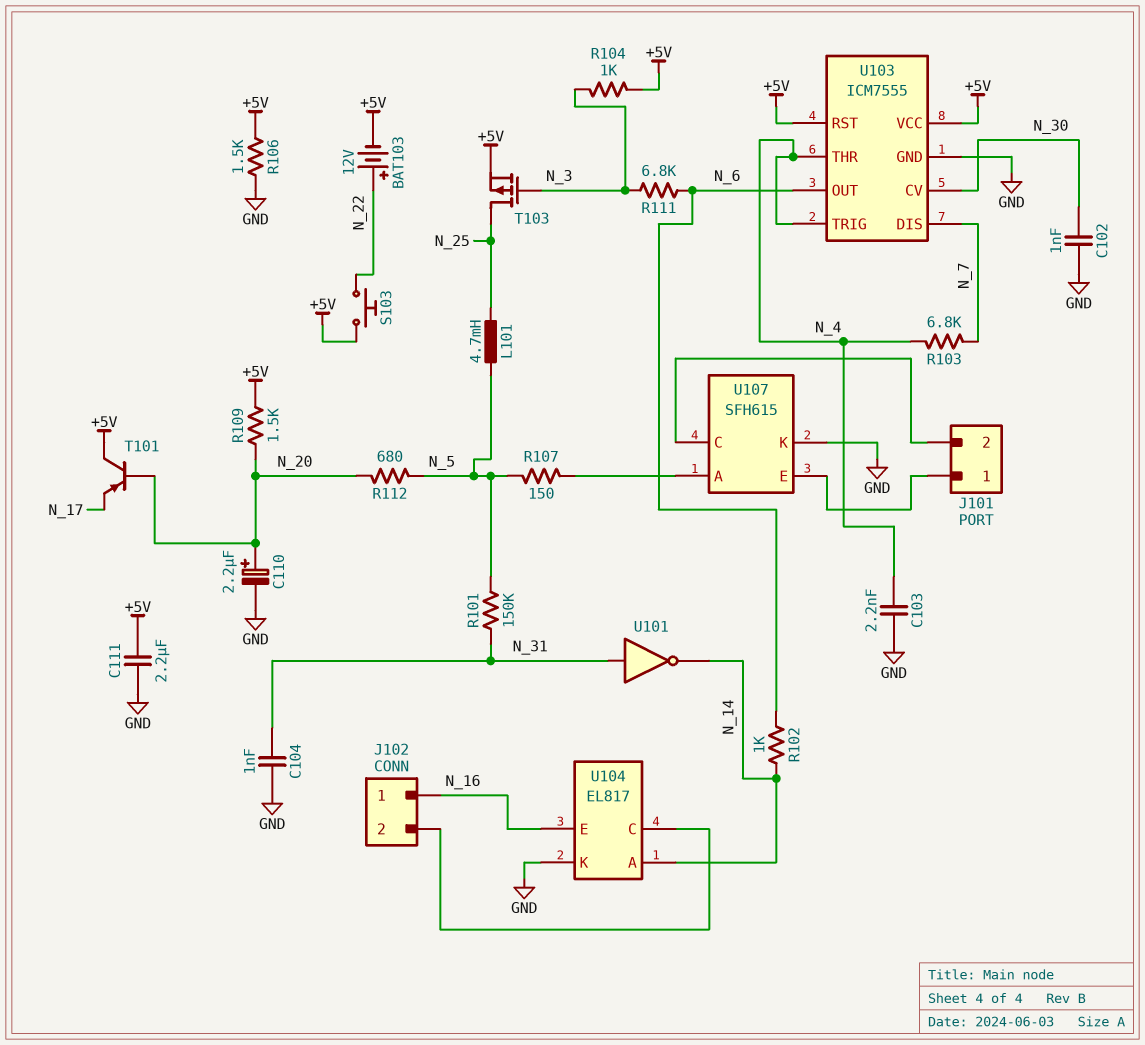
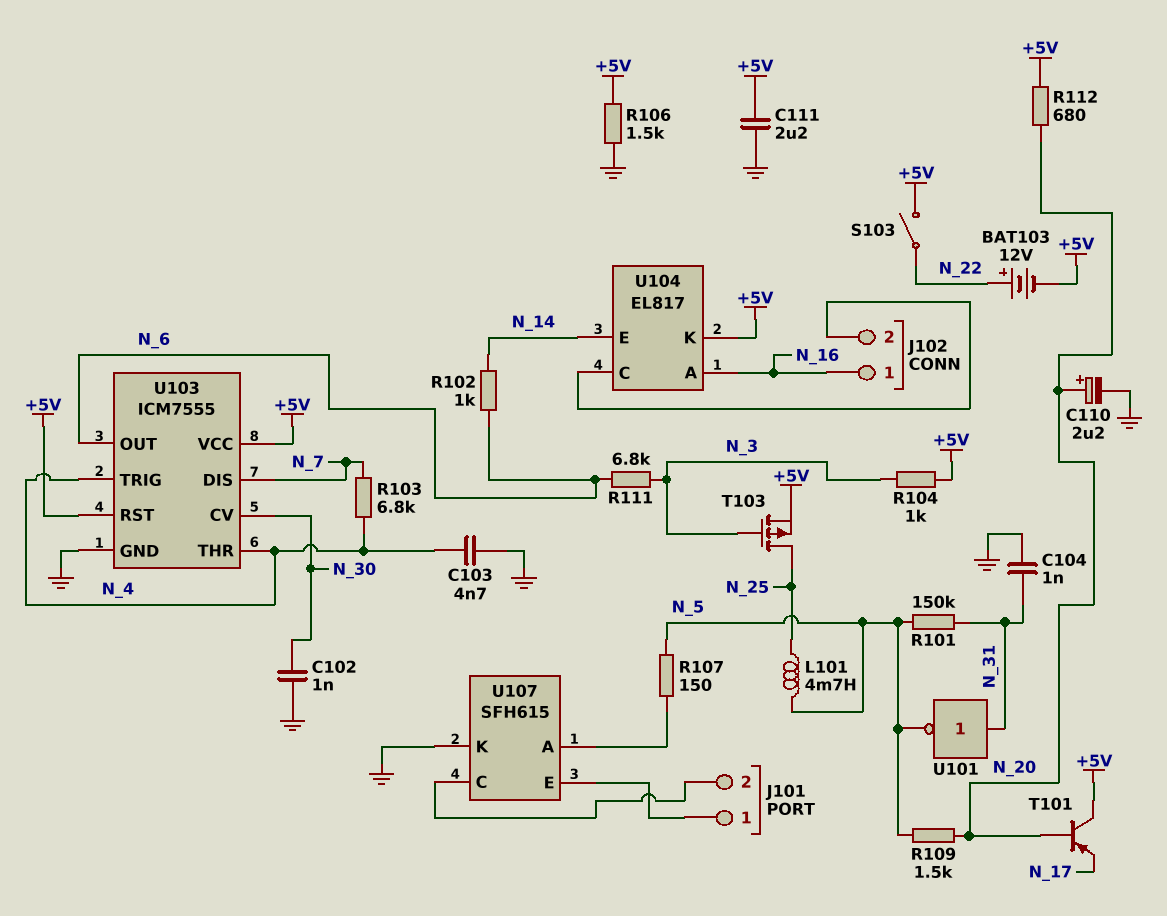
C103: 2.2nF (GND, N_4) -> 4.7nF (GND, N_4)
R109: 1.5k (+5V, N_20) -> 1.5k (N_5, N_20)
R112: 680 (N_5, N_20) -> 680 (+5V, N_20)
S103: button (+5V, N_22) -> switch (+5V, N_22)
U101: NOT (in N_31, out N_14) -> NOT (in N_31, out N_5)
U104 pin A: N_14 -> N_16
U104 pin E: N_16 -> N_14
U104 pin K: GND -> +5V

